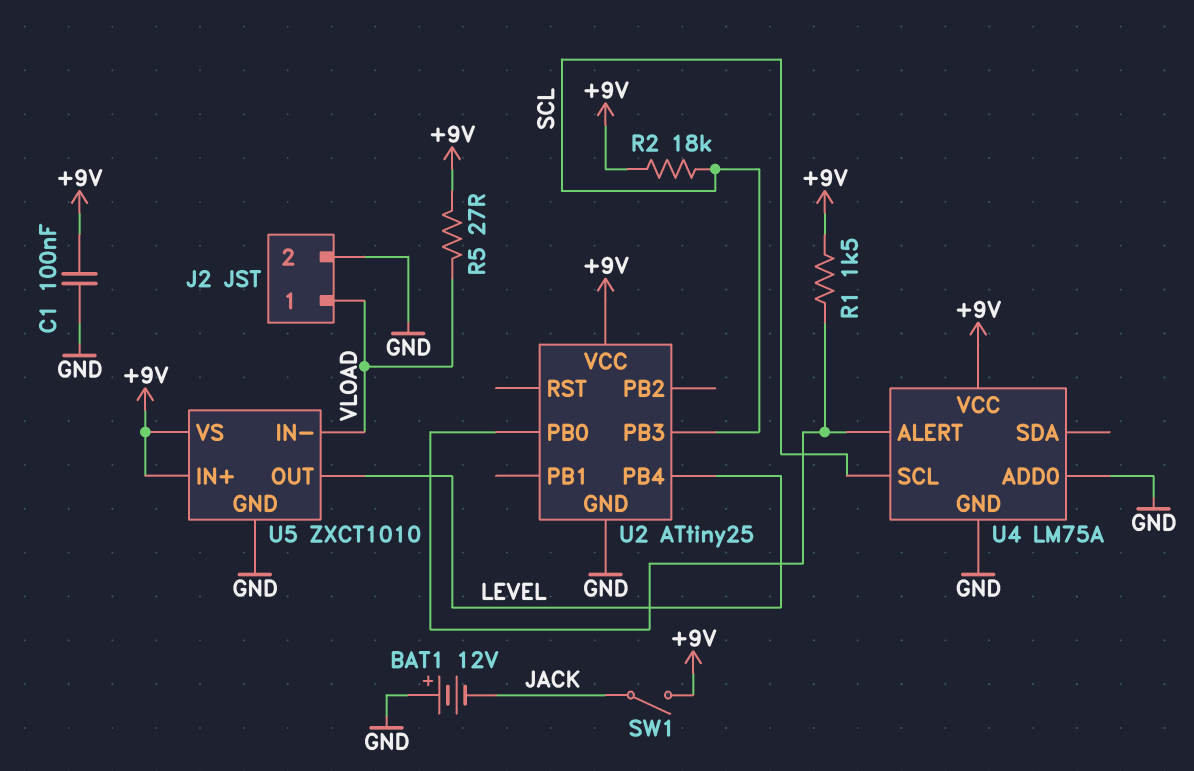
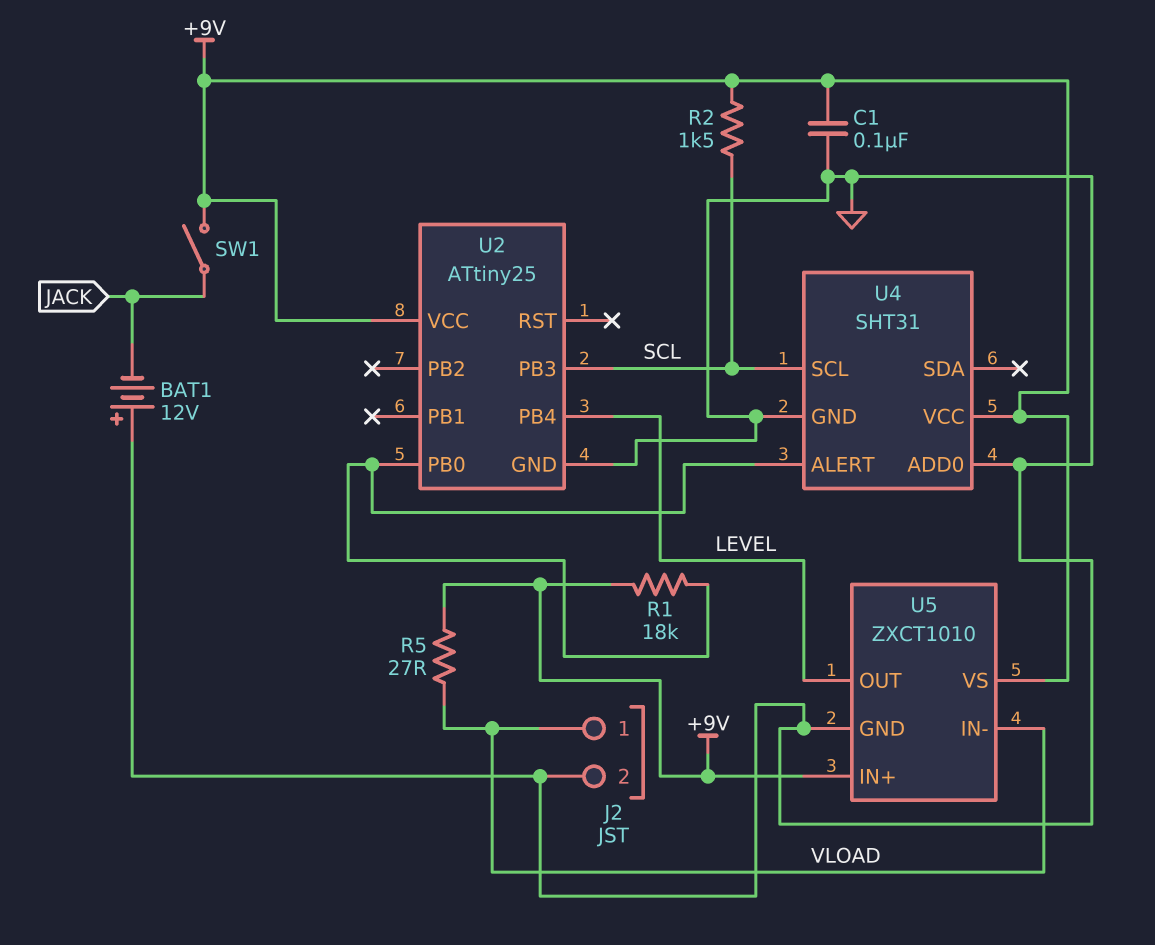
R1: 1.5k (+9V, U2/PB0) -> 18k (+9V, U2/PB0)
R2: 18k (+9V, SCL) -> 1.5k (+9V, SCL)
U4: LM75A -> SHT31

